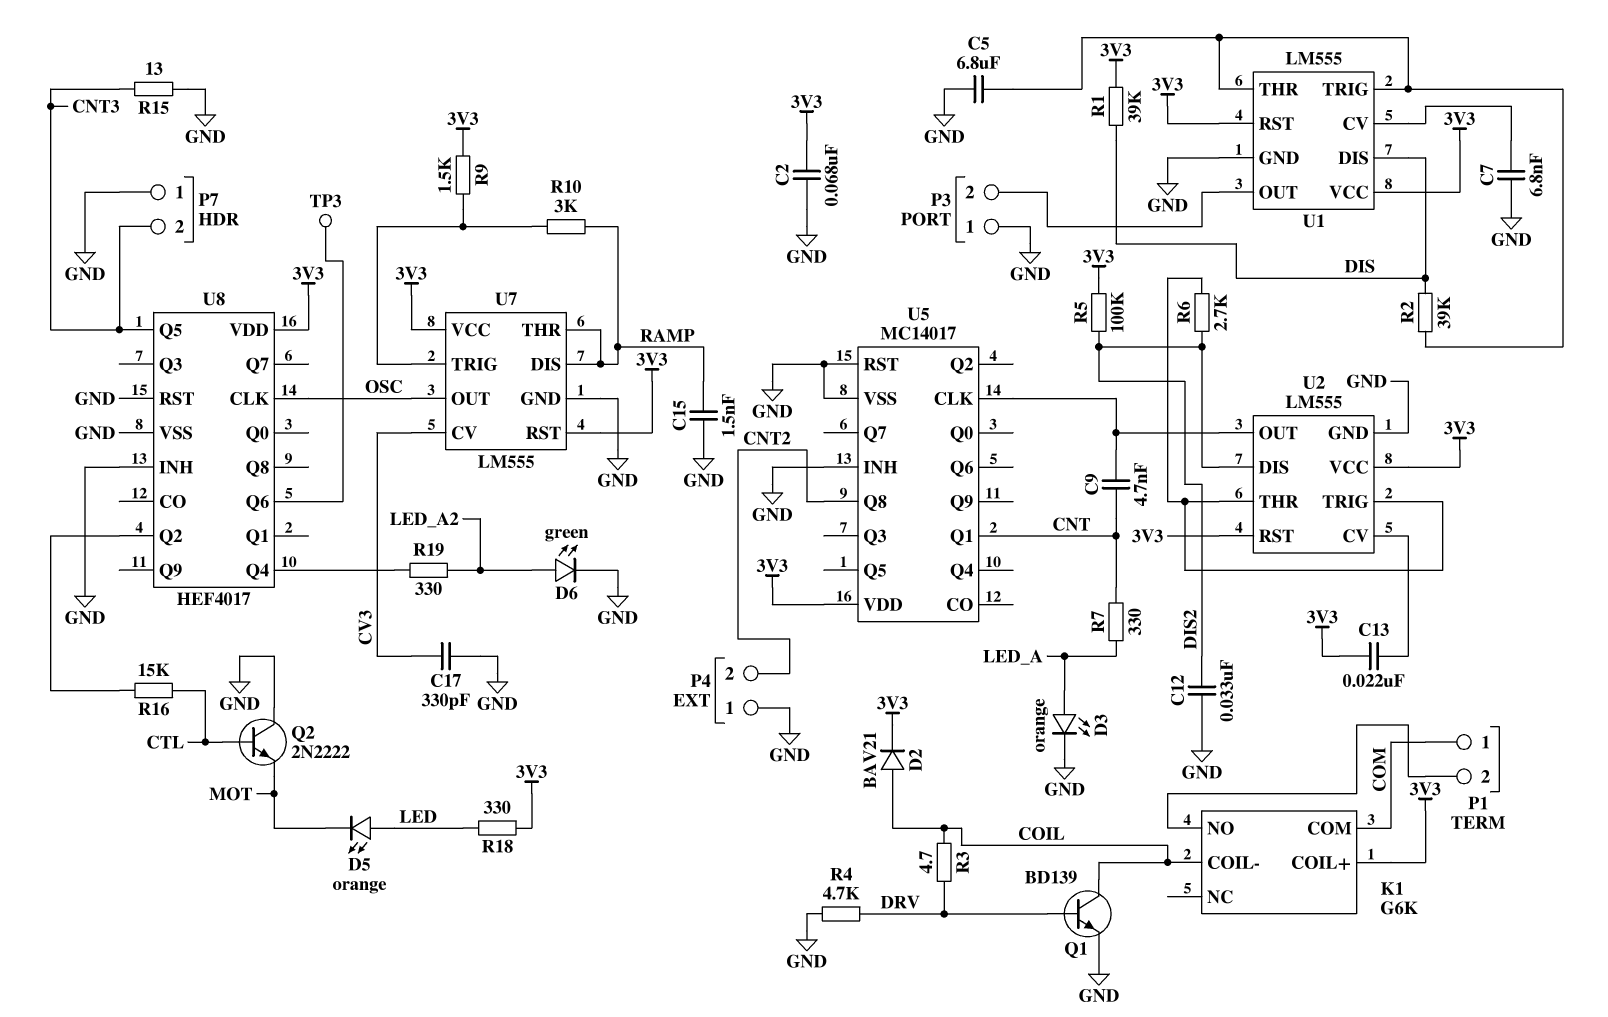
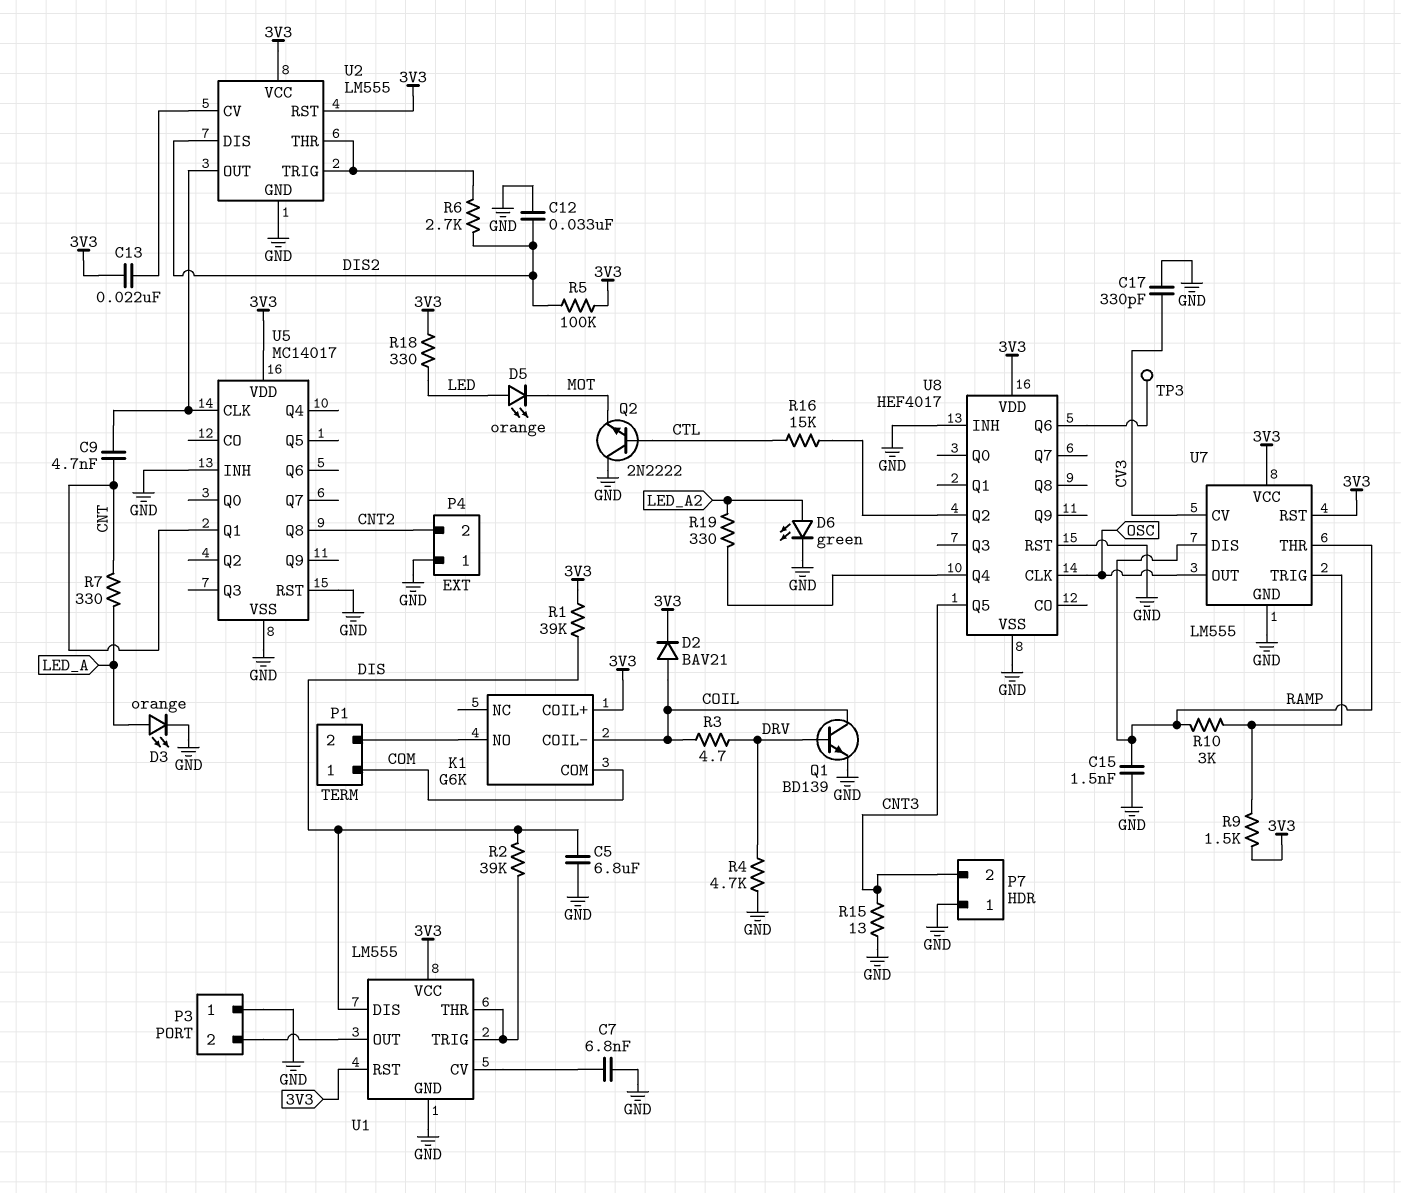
C2: 68nF (3V3, GND) -> none
C5: 6.8uF (GND, U1/THR) -> 6.8uF (DIS, GND)

